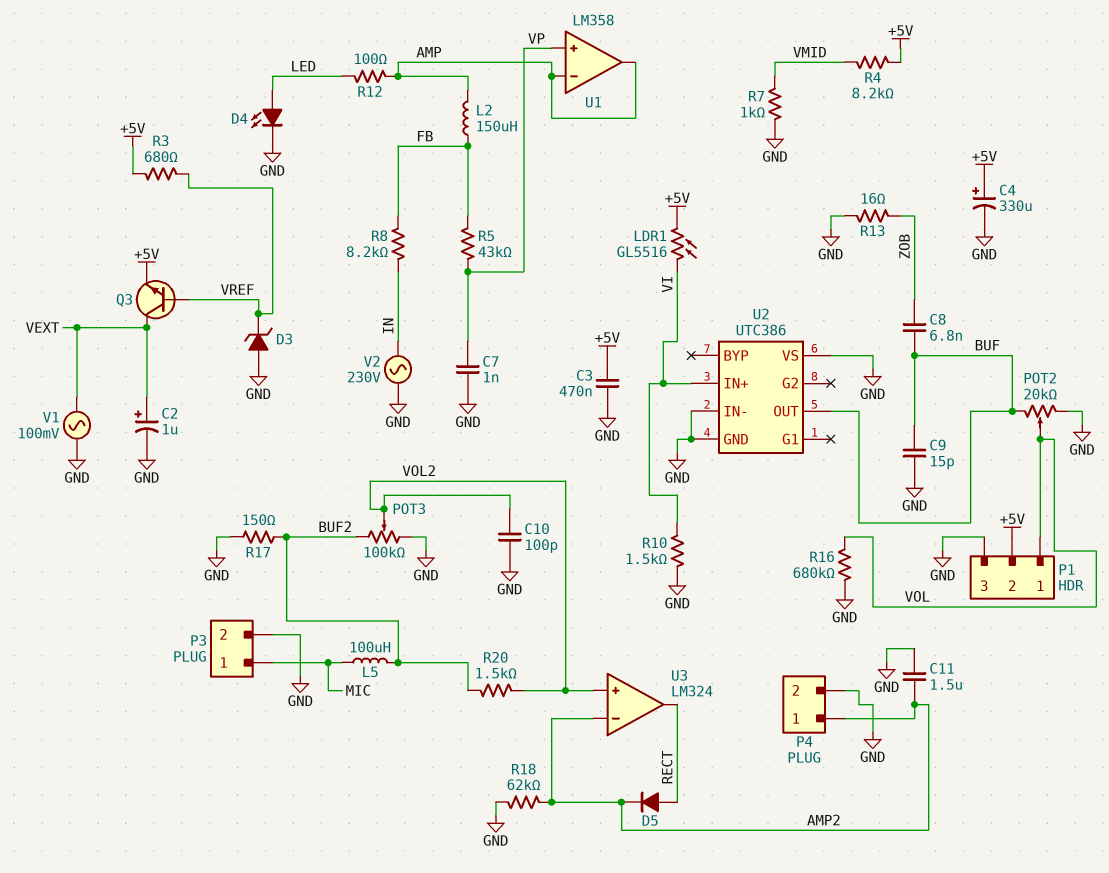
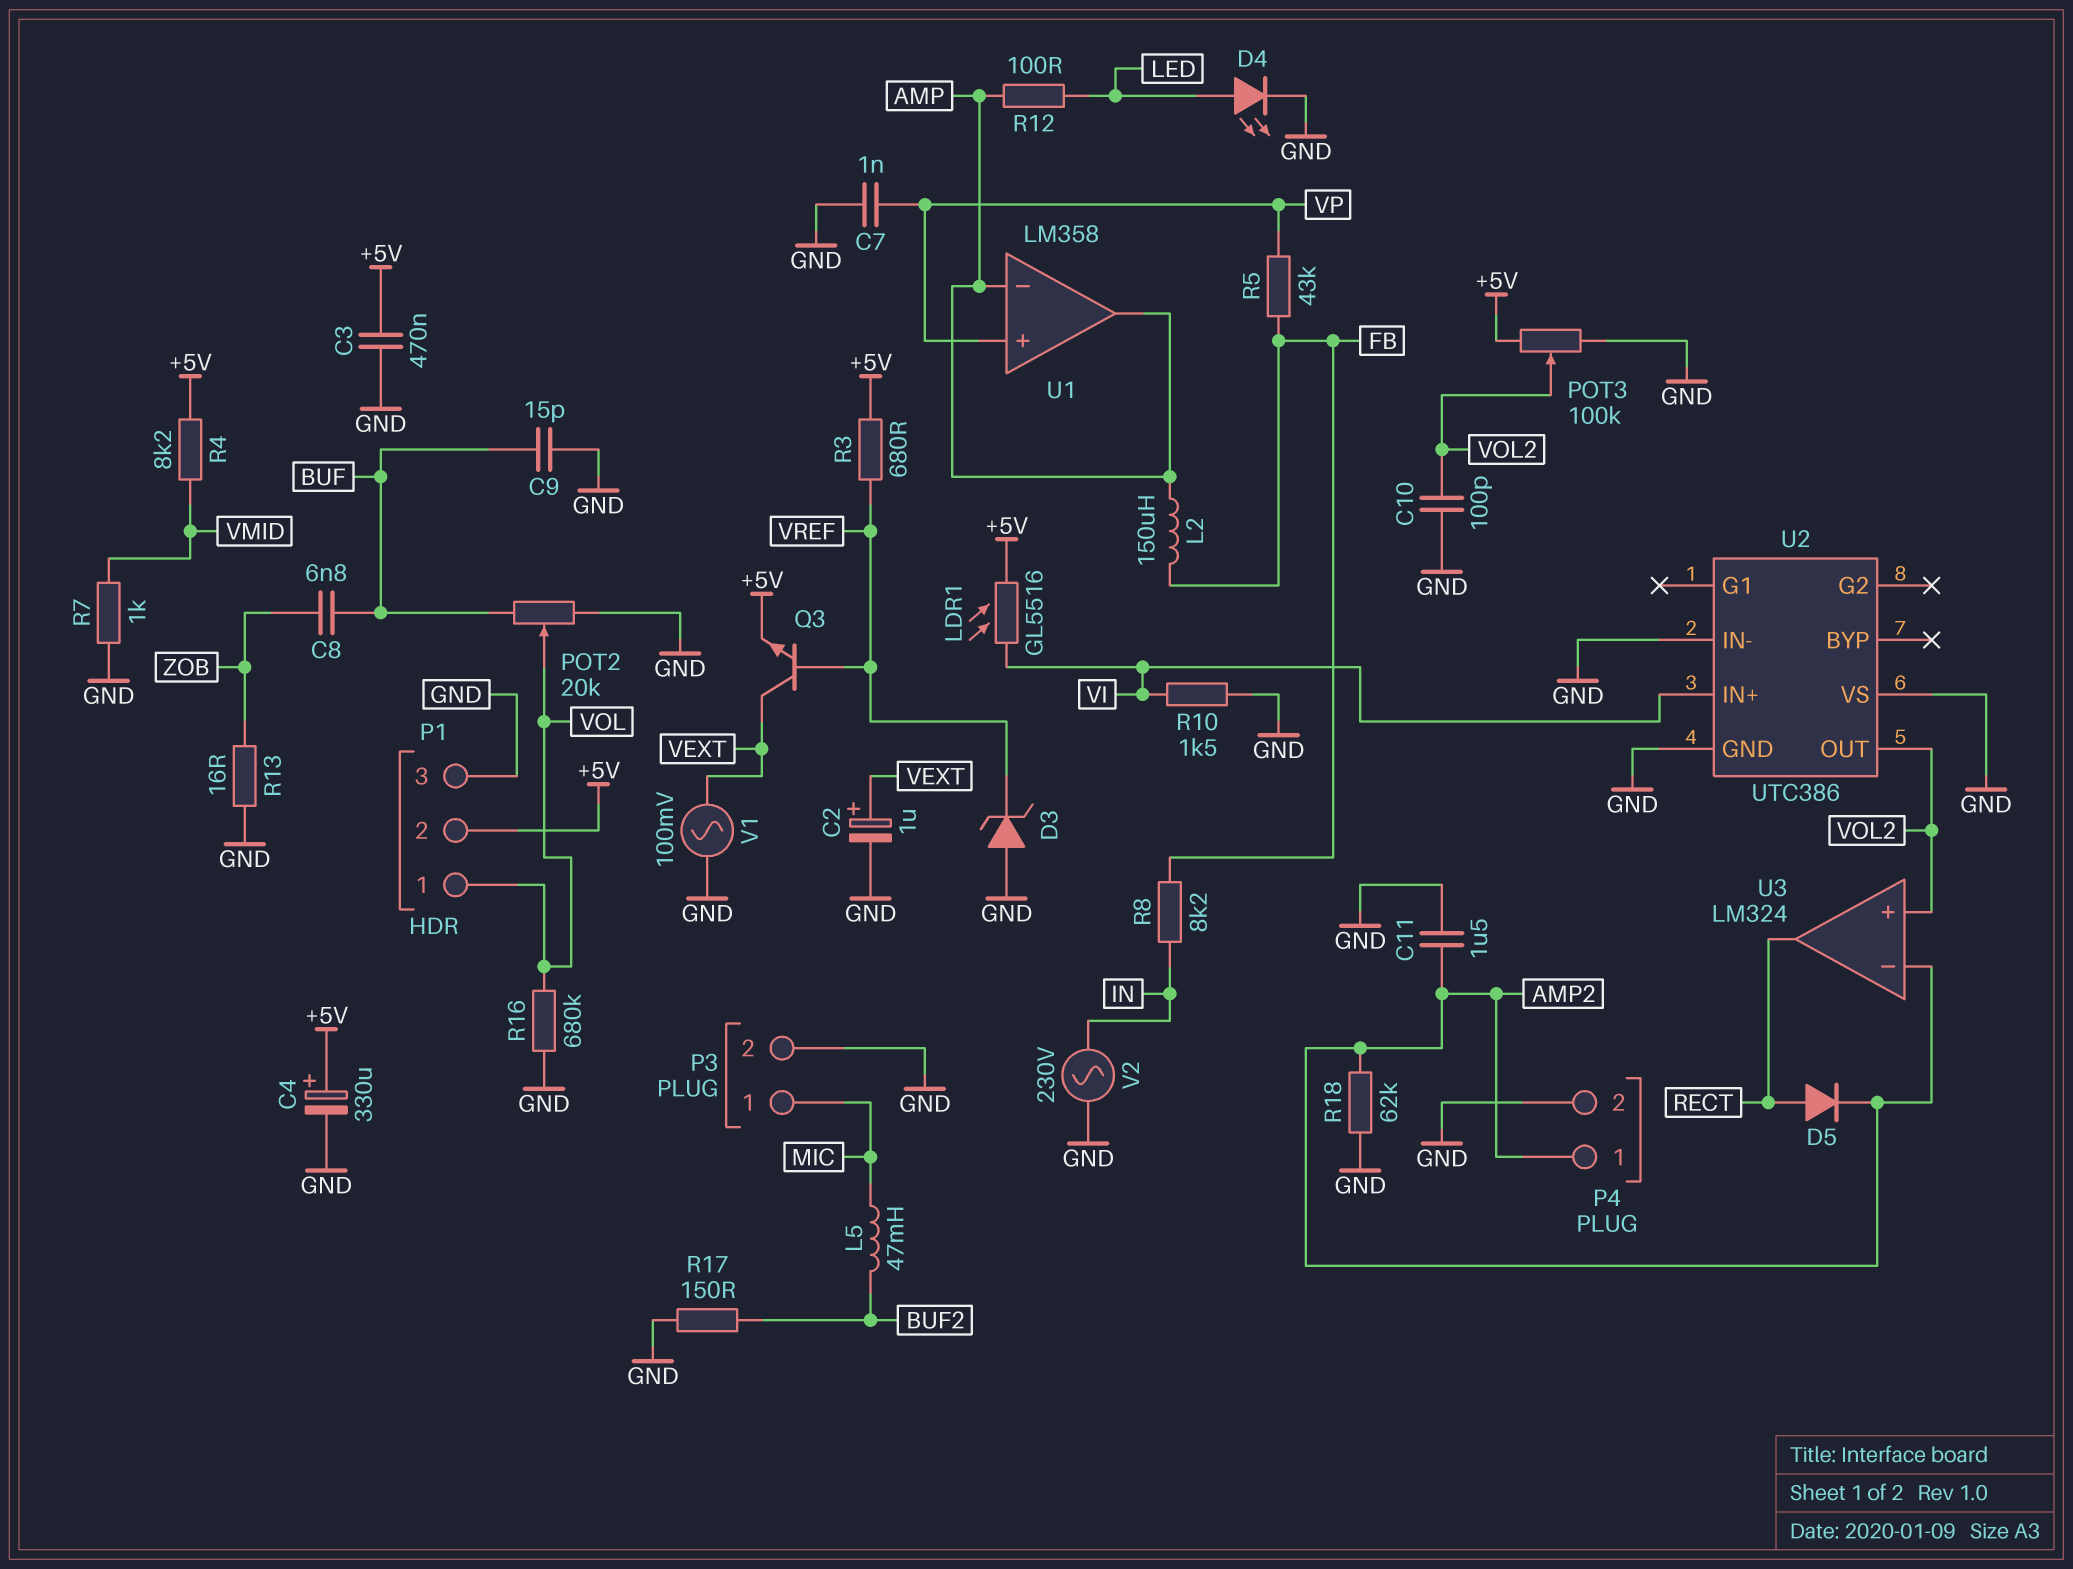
L5: 100uH (BUF2, MIC) -> 47mH (BUF2, MIC)
POT3: 100k (BUF2, GND, wiper VOL2) -> 100k (+5V, GND, wiper VOL2)
R20: 1.5k (BUF2, VOL2) -> none
U2 pin OUT: BUF -> VOL2

